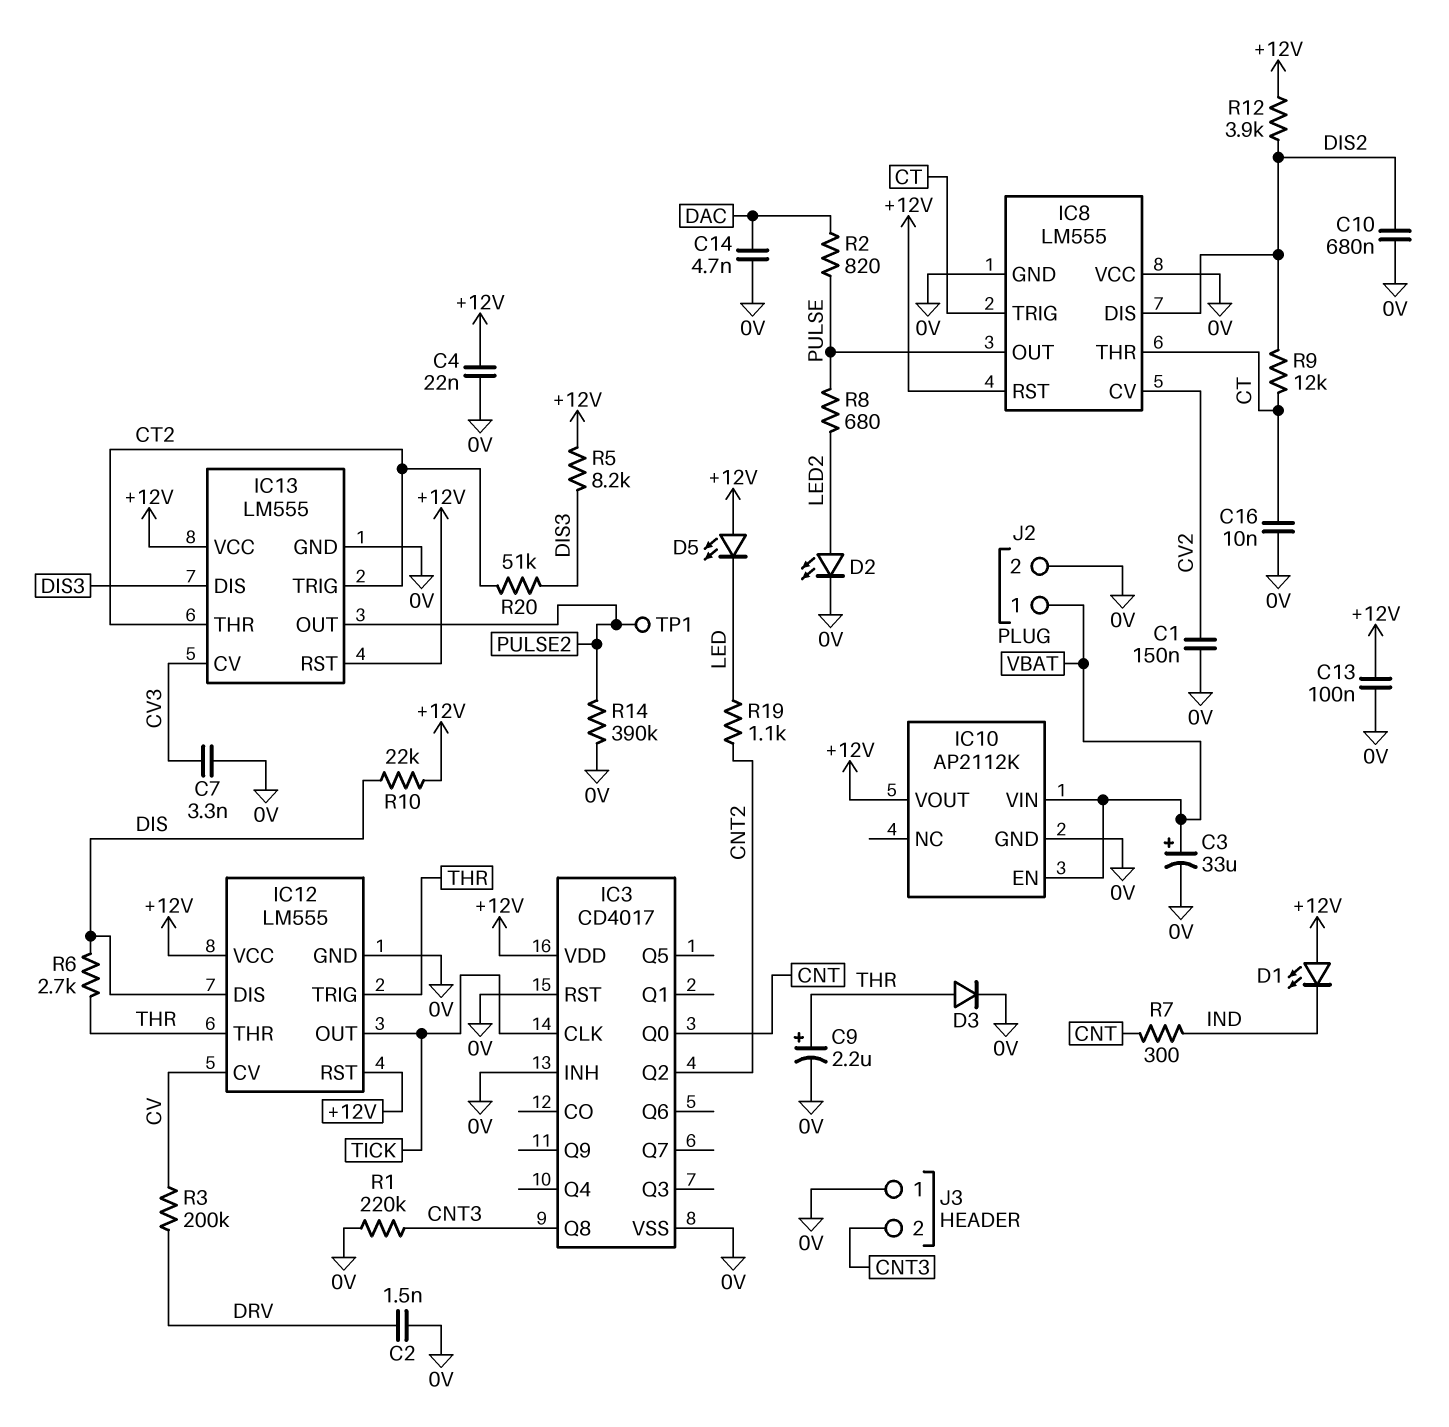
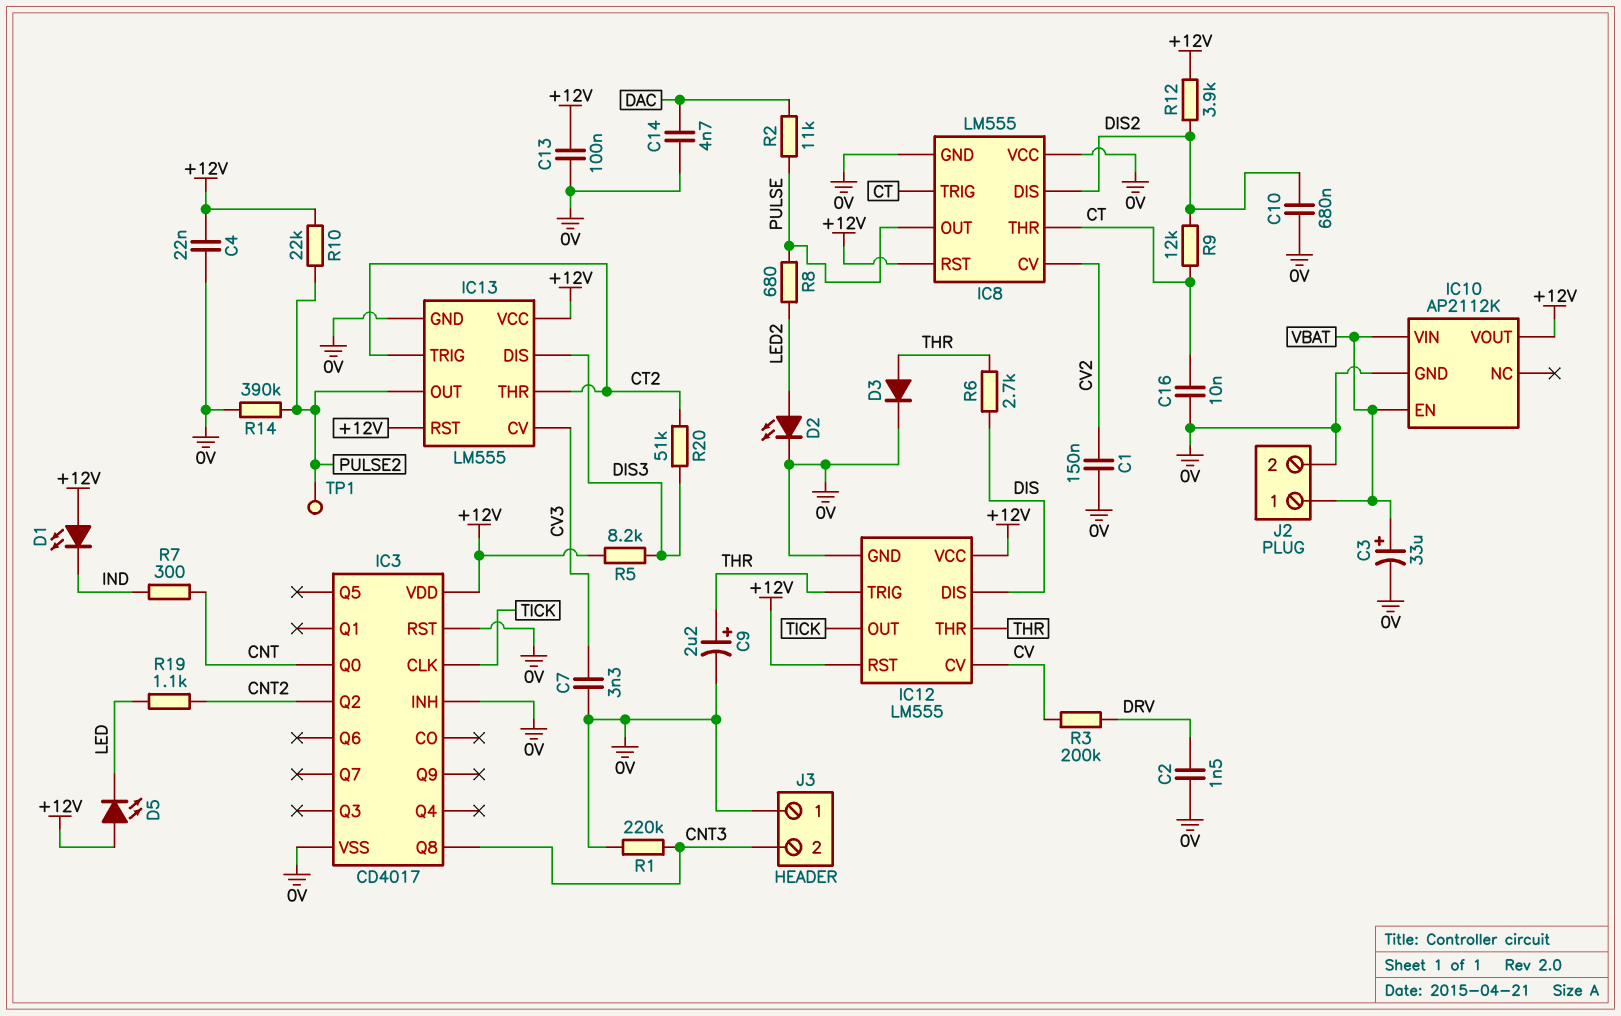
R2: 820 (DAC, PULSE) -> 11k (DAC, PULSE)
R10: 22k (+12V, DIS) -> 22k (+12V, PULSE2)

